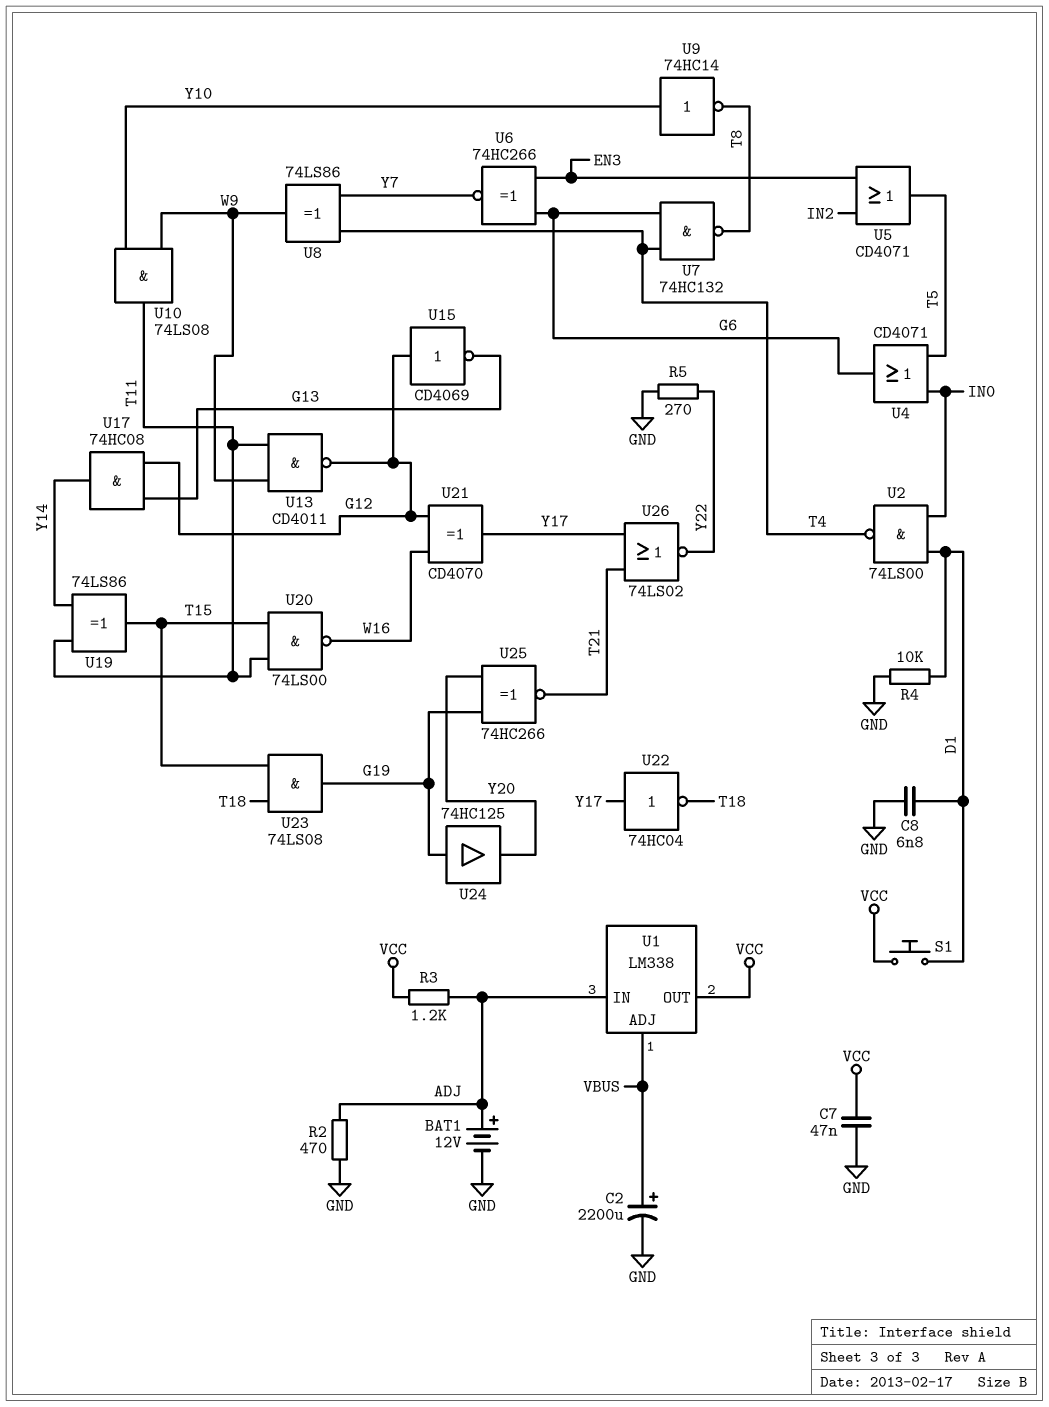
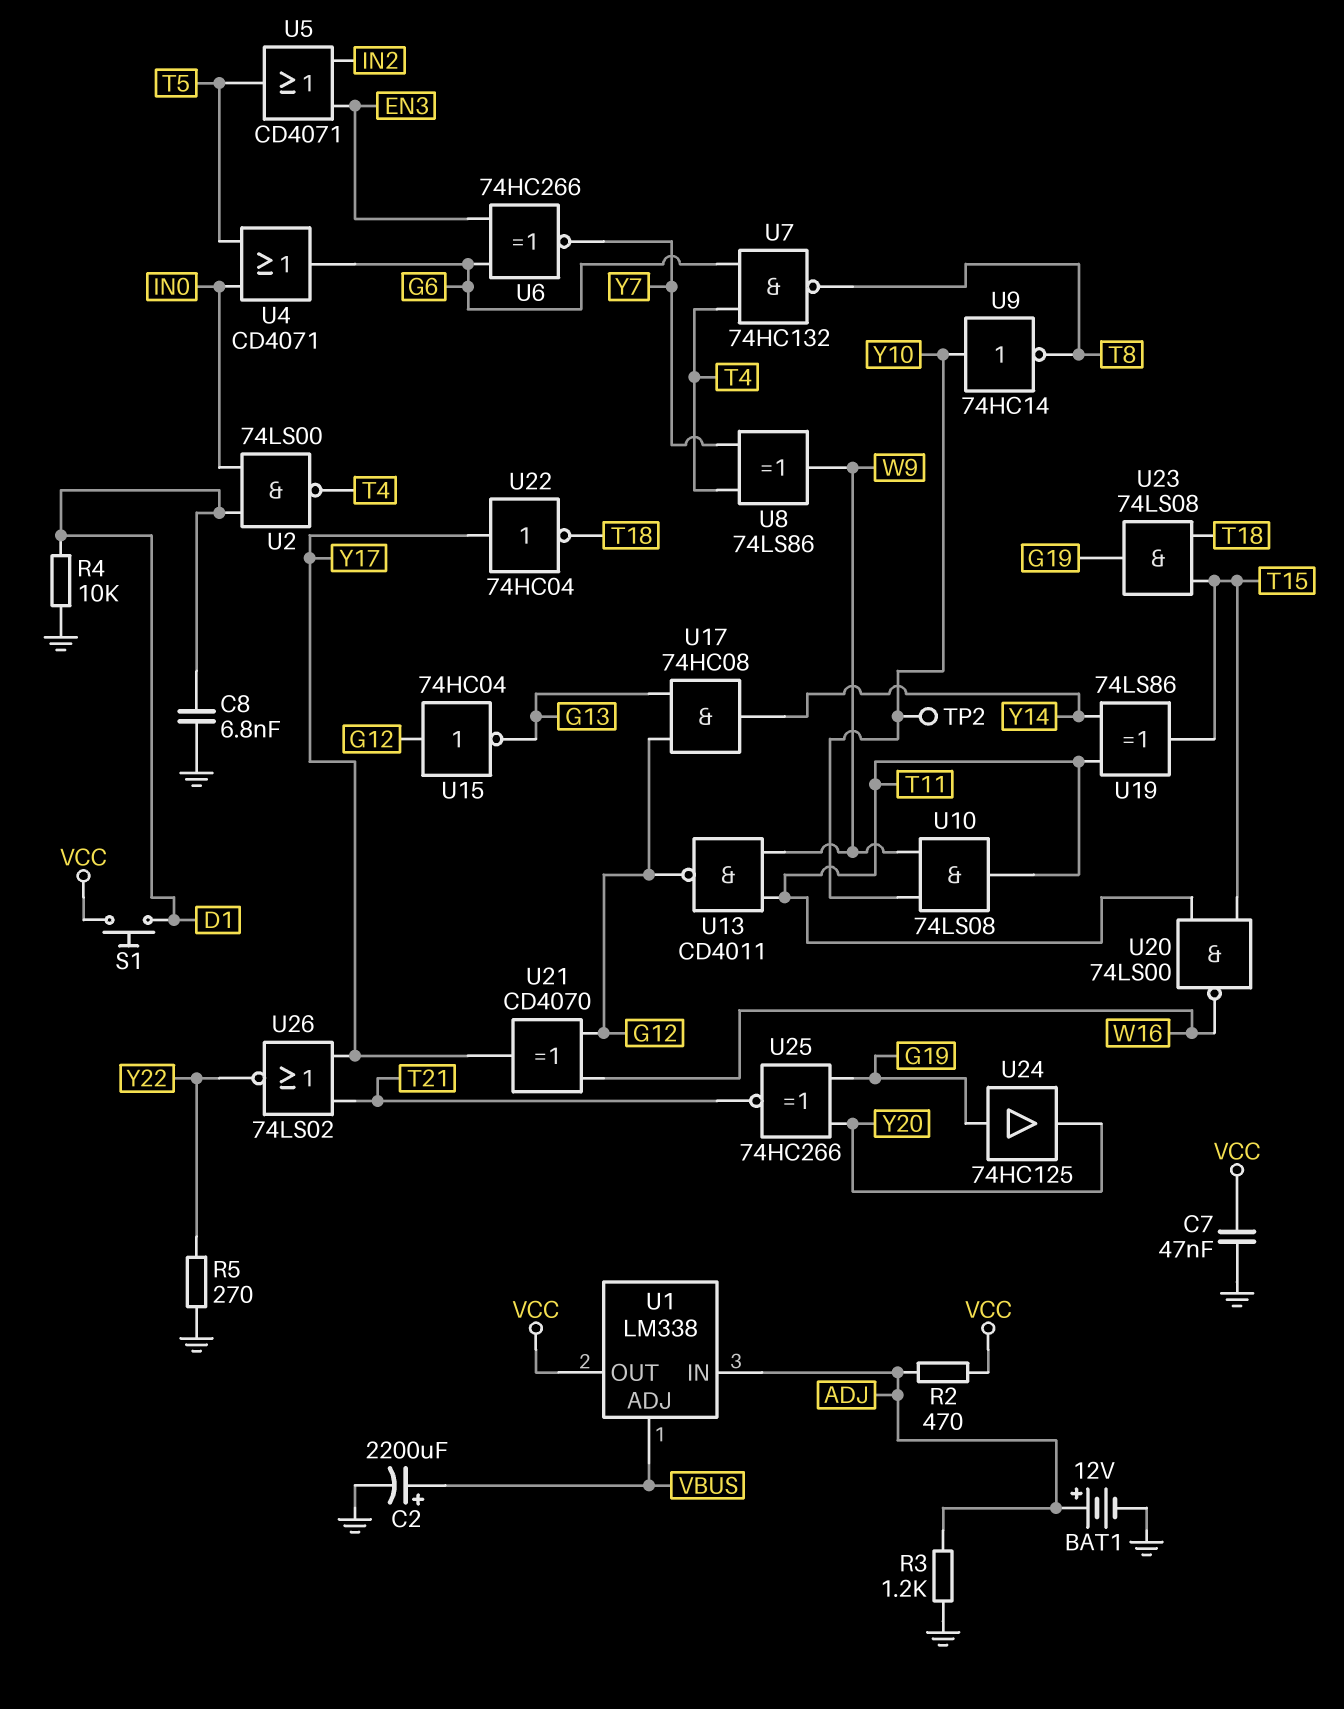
R2: 470 (ADJ, GND) -> 470 (ADJ, VCC)
R3: 1.2k (ADJ, VCC) -> 1.2k (ADJ, GND)
TP2: none -> test point (Y10)
U15: NOT CD4069 (in G12, out G13) -> NOT 74HC04 (in G12, out G13)

